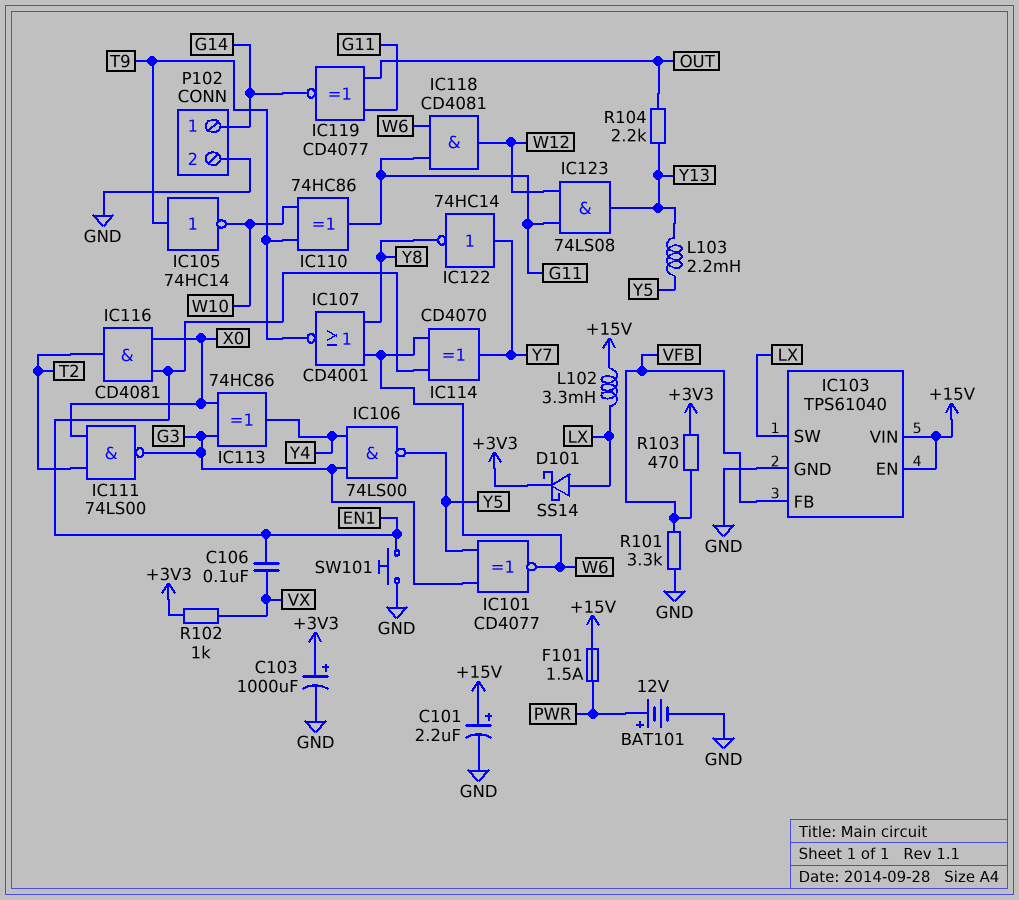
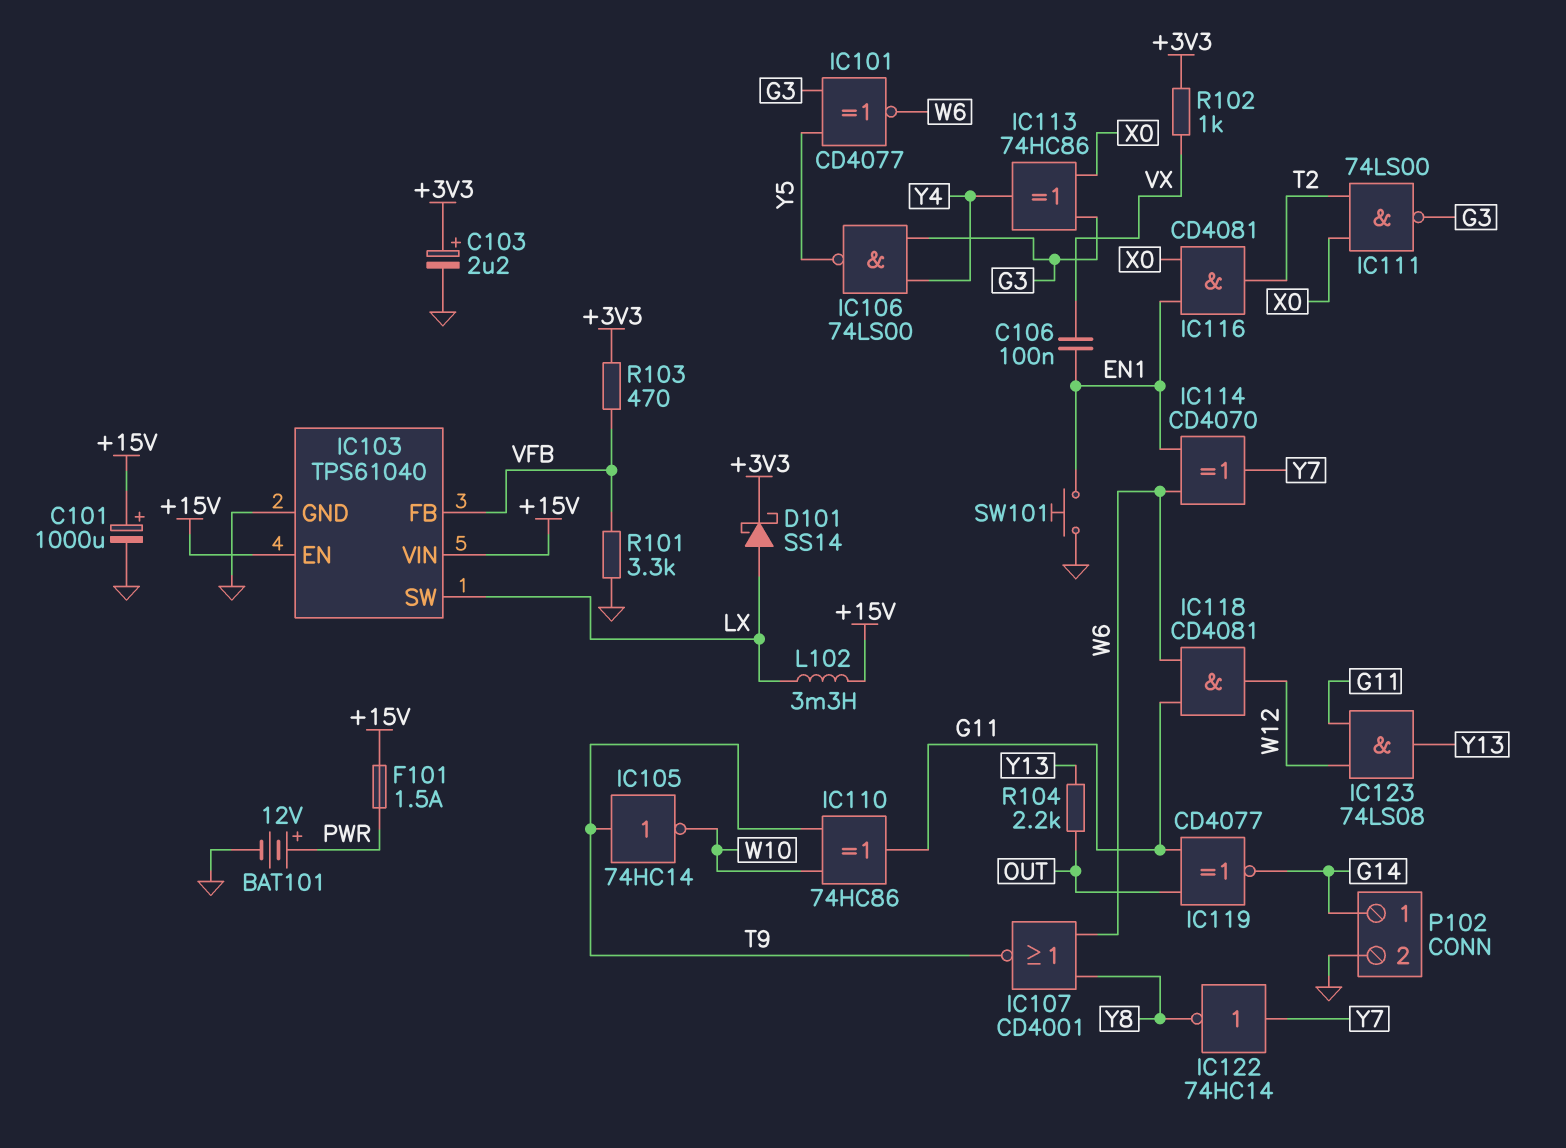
C101: 2.2uF (plus +15V, minus GND) -> 1000uF (plus +15V, minus GND)
C103: 1000uF (plus +3V3, minus GND) -> 2.2uF (plus +3V3, minus GND)
L103: 2.2mH (Y5, Y13) -> none

